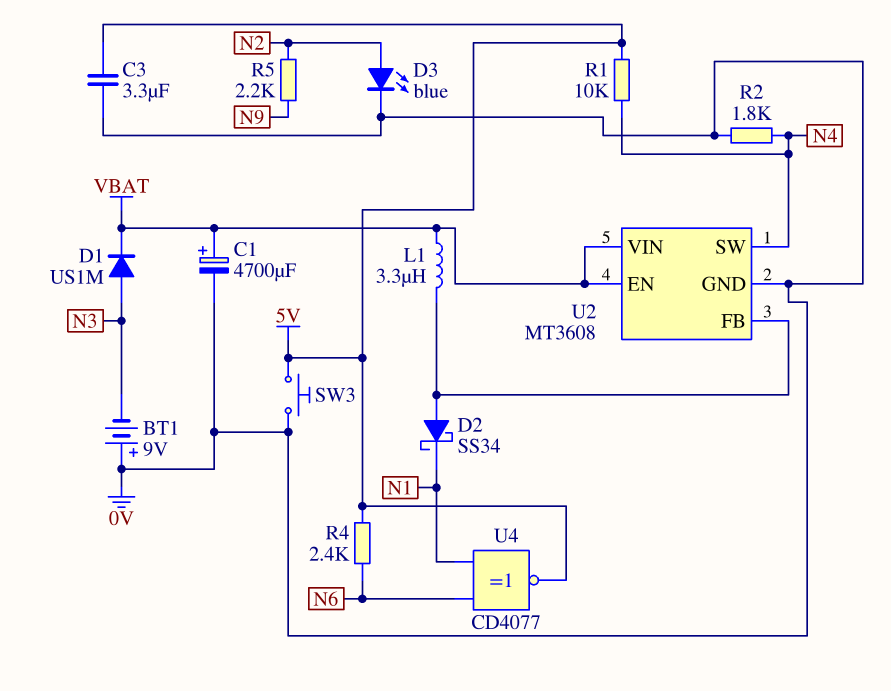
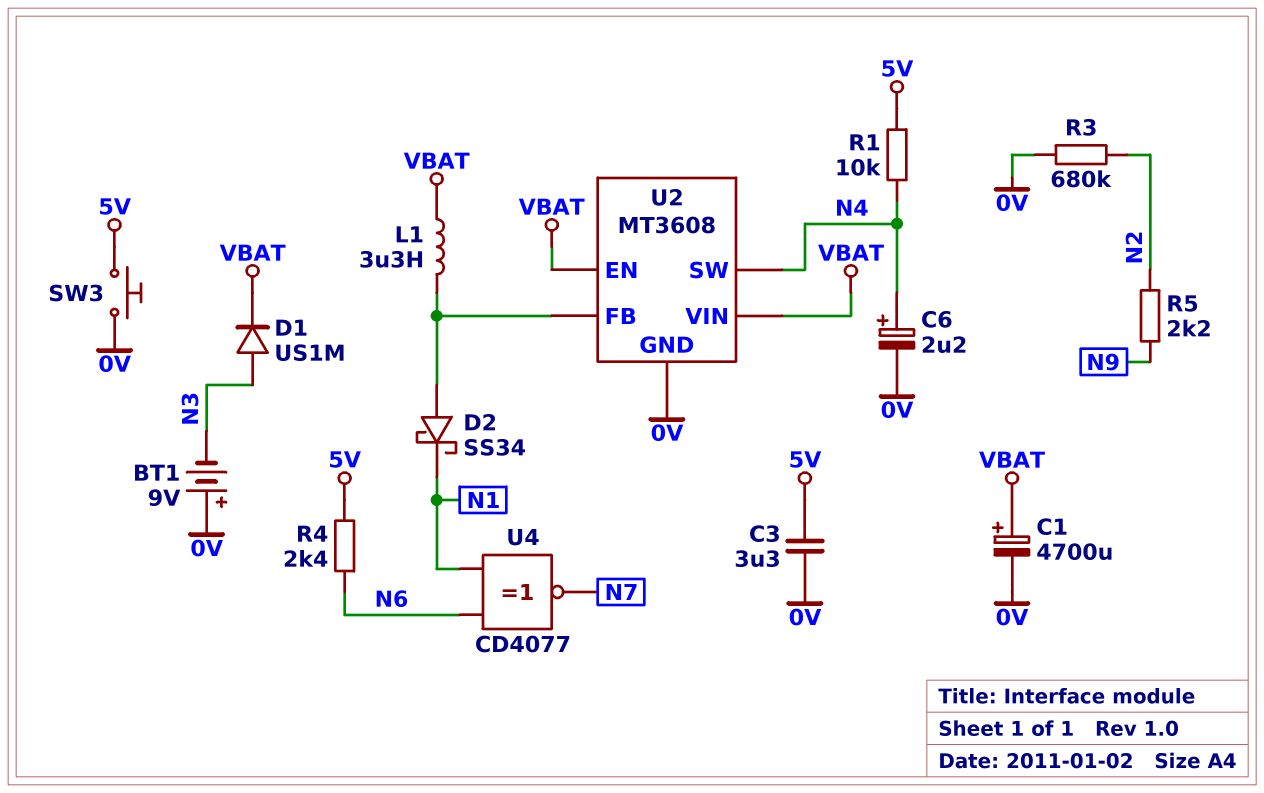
C6: none -> 2.2uF (plus N4, minus 0V)
D3: LED blue (A N2, K 0V) -> none
R2: 1.8k (0V, N4) -> none
R3: none -> 680k (0V, N2)
U4: XNOR CD4077 (in N1, in N6, out 5V) -> XNOR CD4077 (in N1, in N6, out N7)

